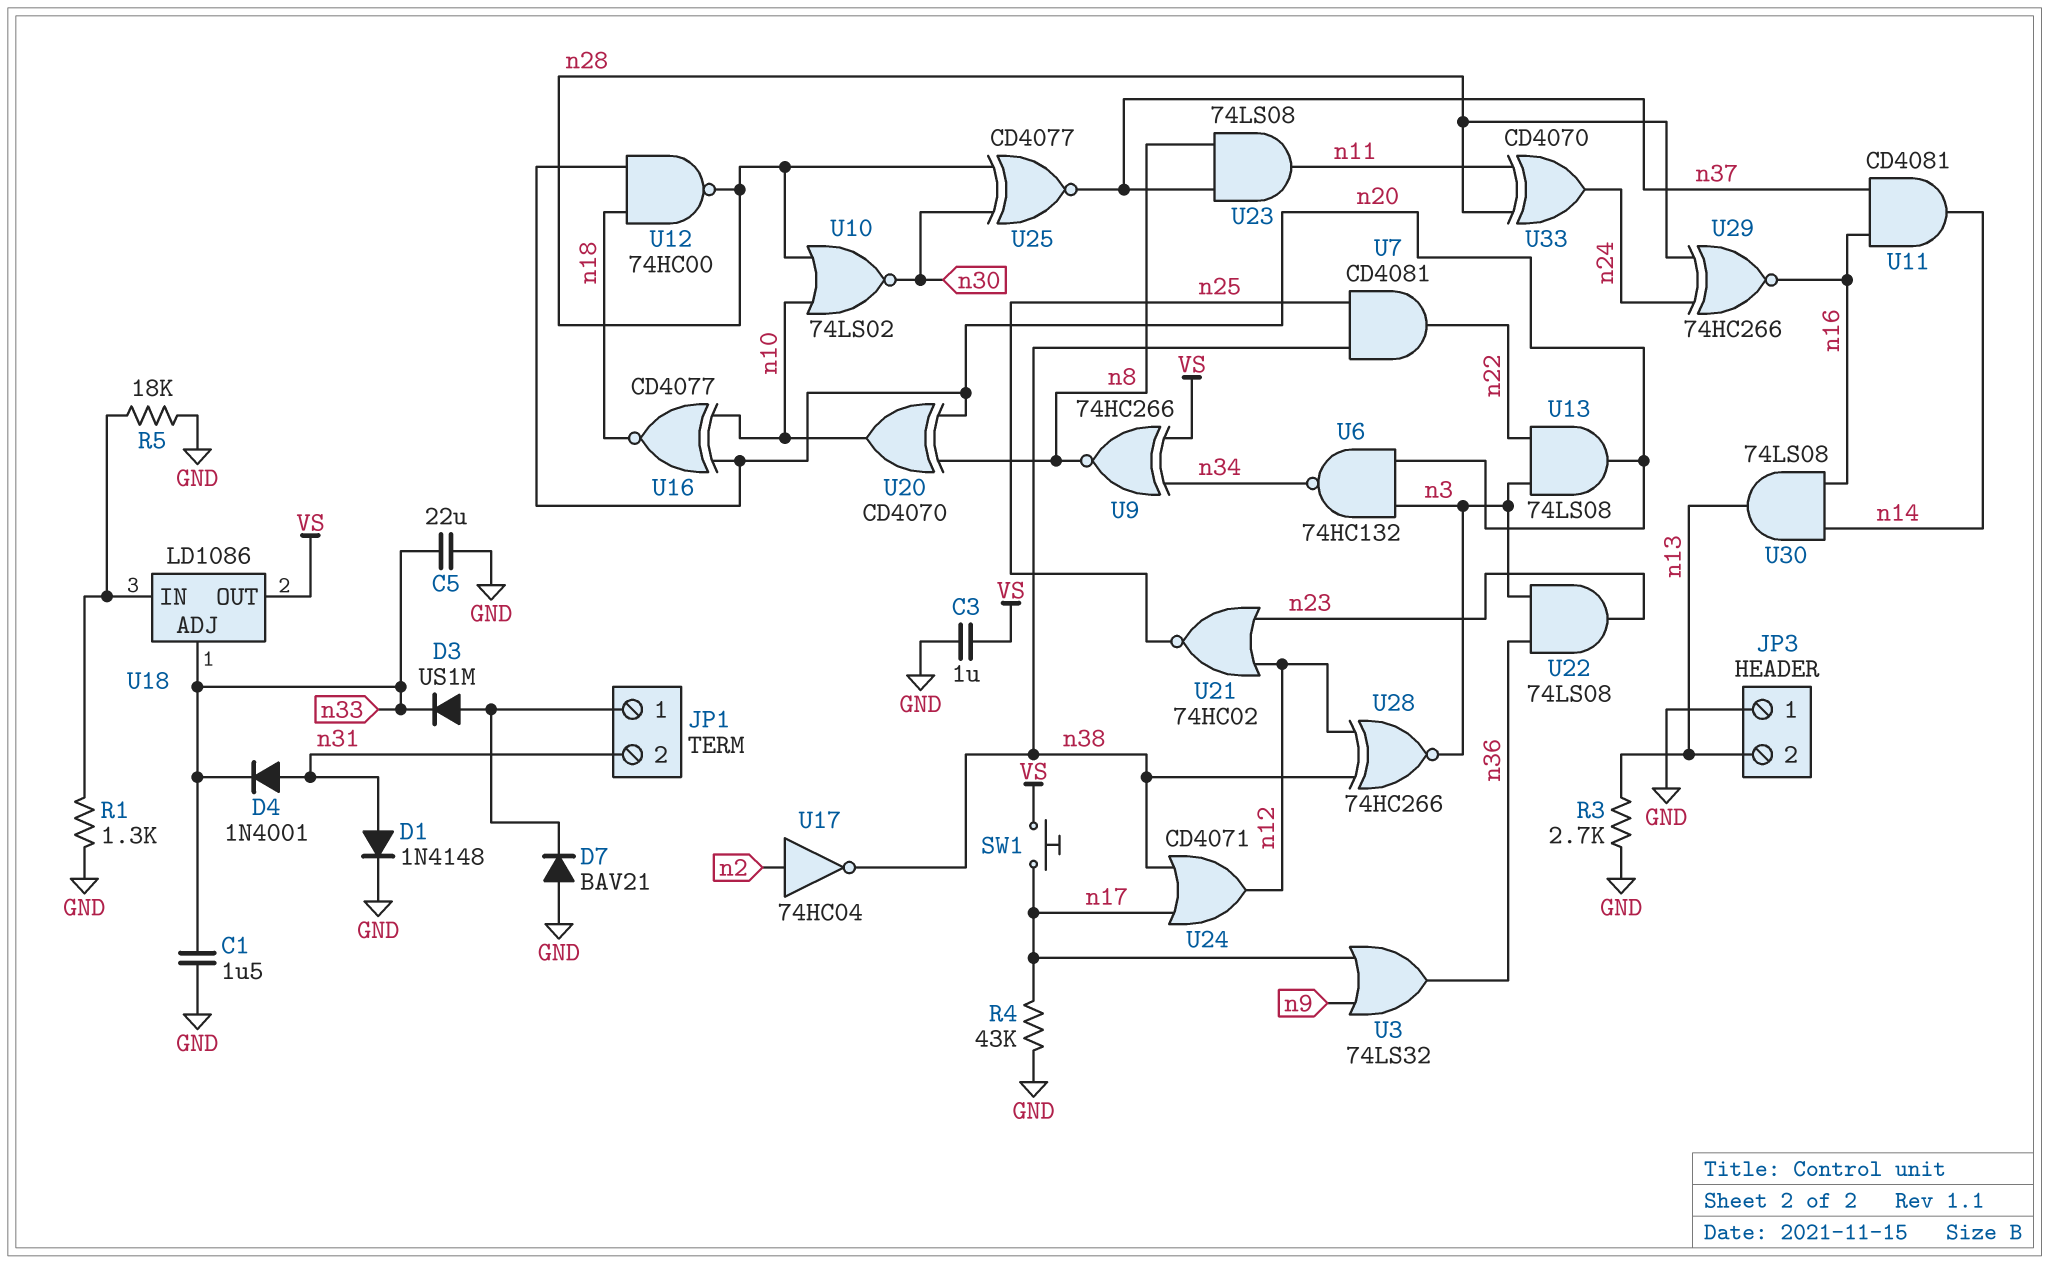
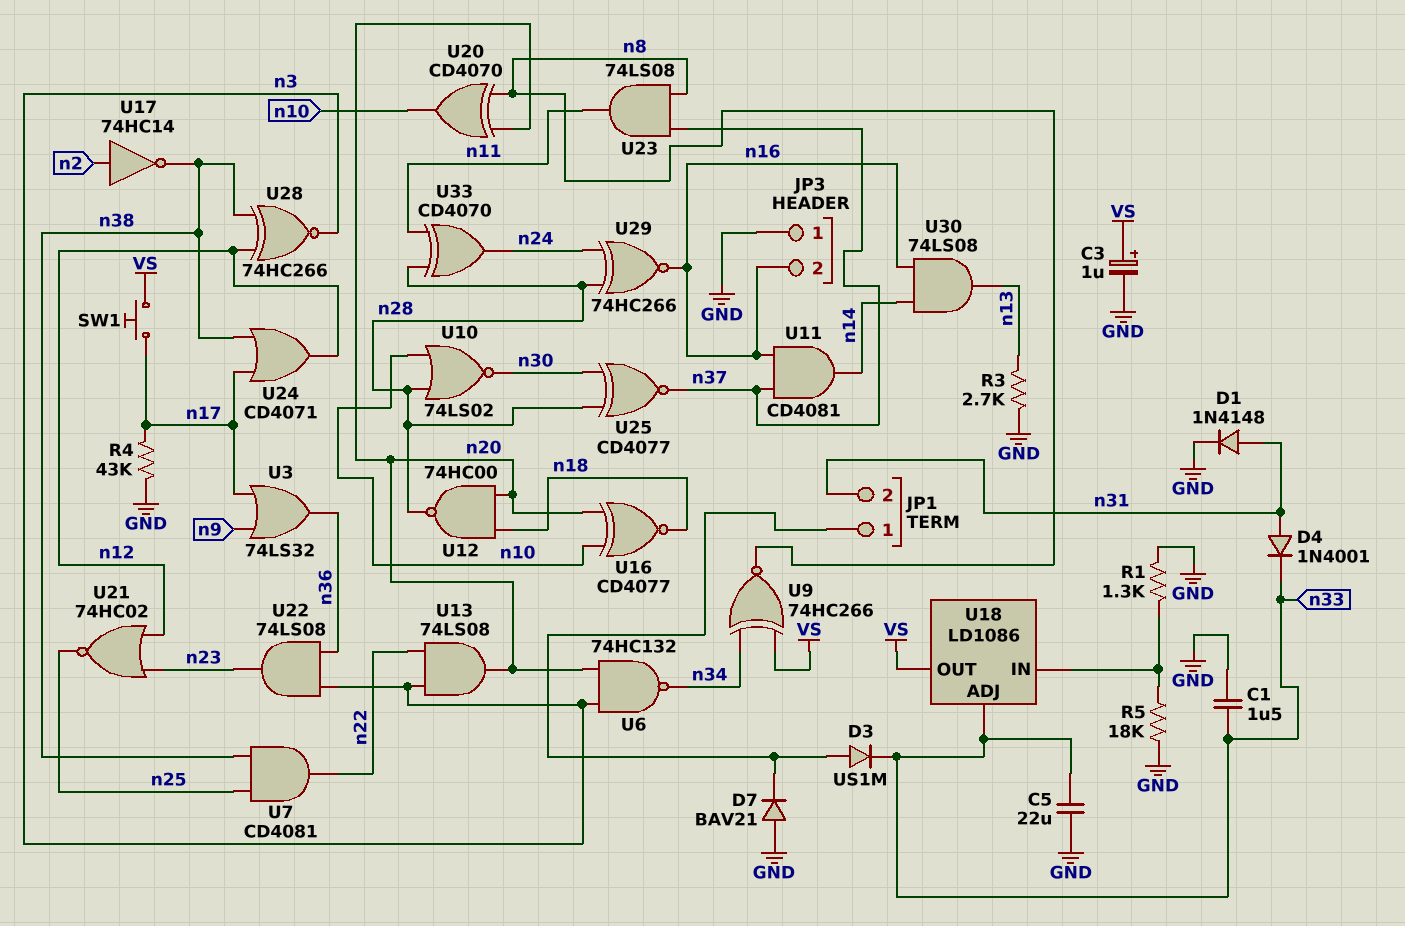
C3: 1uF (GND, VS) -> 1uF (plus VS, minus GND)
JP3 pin 2: n13 -> n16
U17: NOT 74HC04 (in n2, out n38) -> NOT 74HC14 (in n2, out n38)

